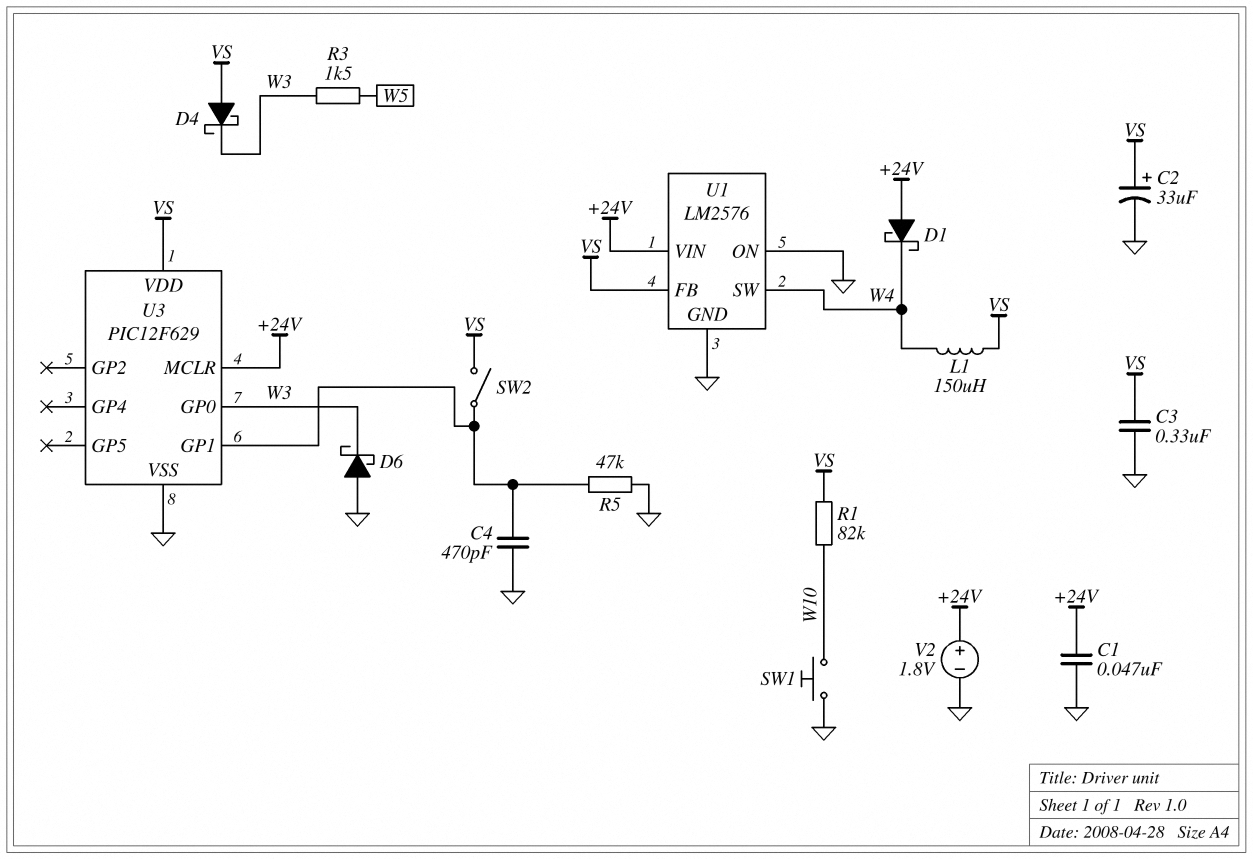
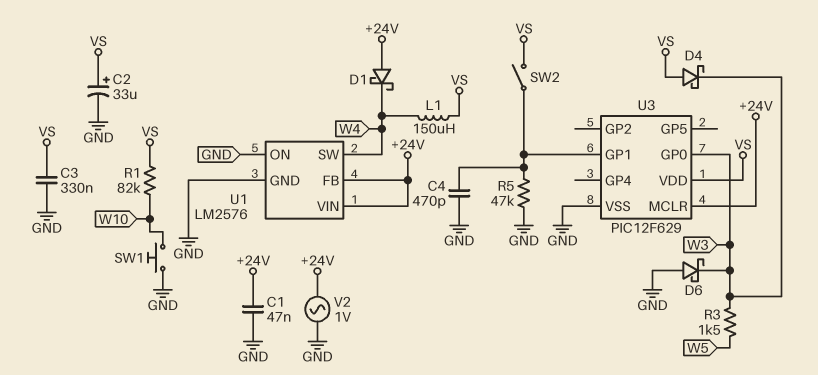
U1 pin FB: VS -> +24V
V2: 1.8V (plus +24V, minus GND) -> AC 1V (+24V, GND)

